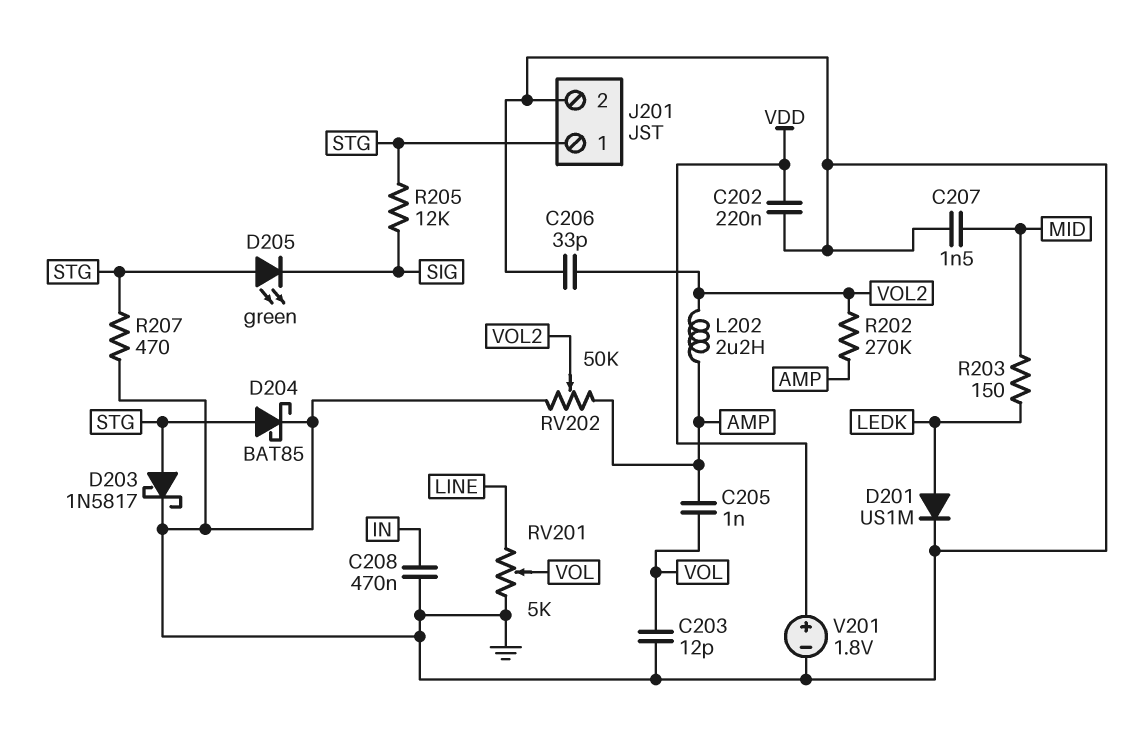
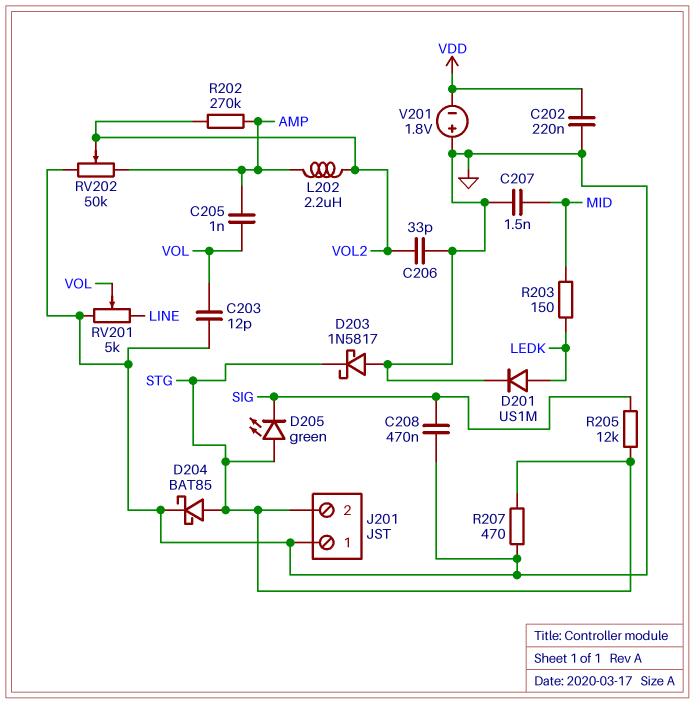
C208: 470nF (GND, IN) -> 470nF (GND, SIG)
D203: schottky 1N5817 (A STG, K GND) -> schottky 1N5817 (A GND, K STG)
J201 pin 1: STG -> GND
J201 pin 2: GND -> STG
V201: 1.8V (plus VDD, minus GND) -> 1.8V (plus GND, minus VDD)

